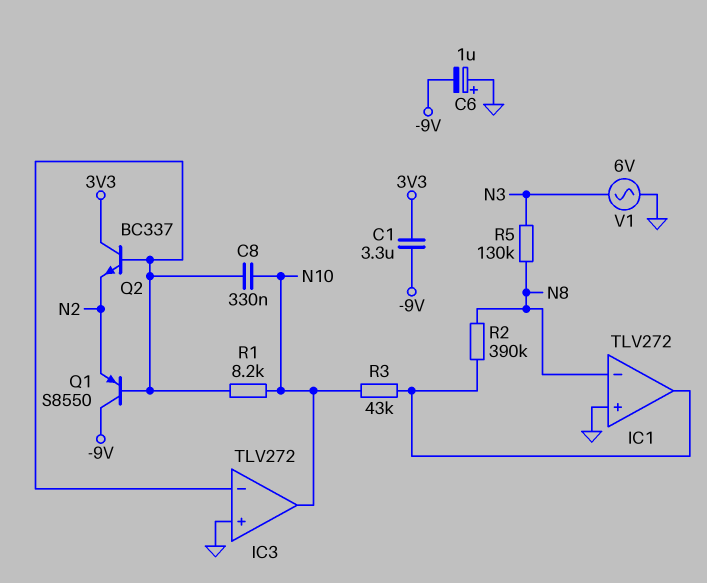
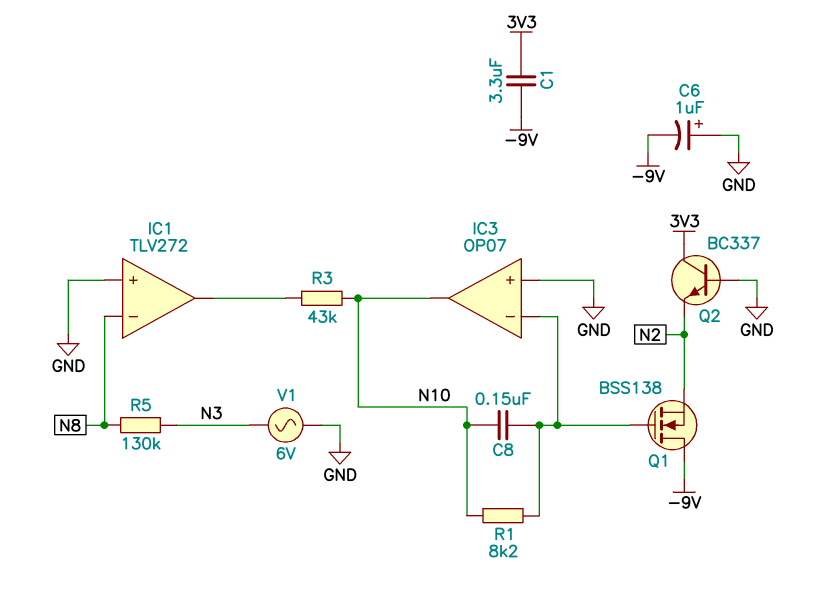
C8: 330nF (IC3/in-, N10) -> 150nF (IC3/in-, N10)
IC3: TLV272 -> OP07
Q1: PNP S8550 (B IC3/in-, C -9V, E N2) -> NMOS BSS138 (G IC3/in-, D -9V, S N2)
Q2: NPN BC337 (B IC3/in-, C 3V3, E N2) -> NPN BC337 (B GND, C 3V3, E N2)
R2: 390k (IC1/out, N8) -> none

